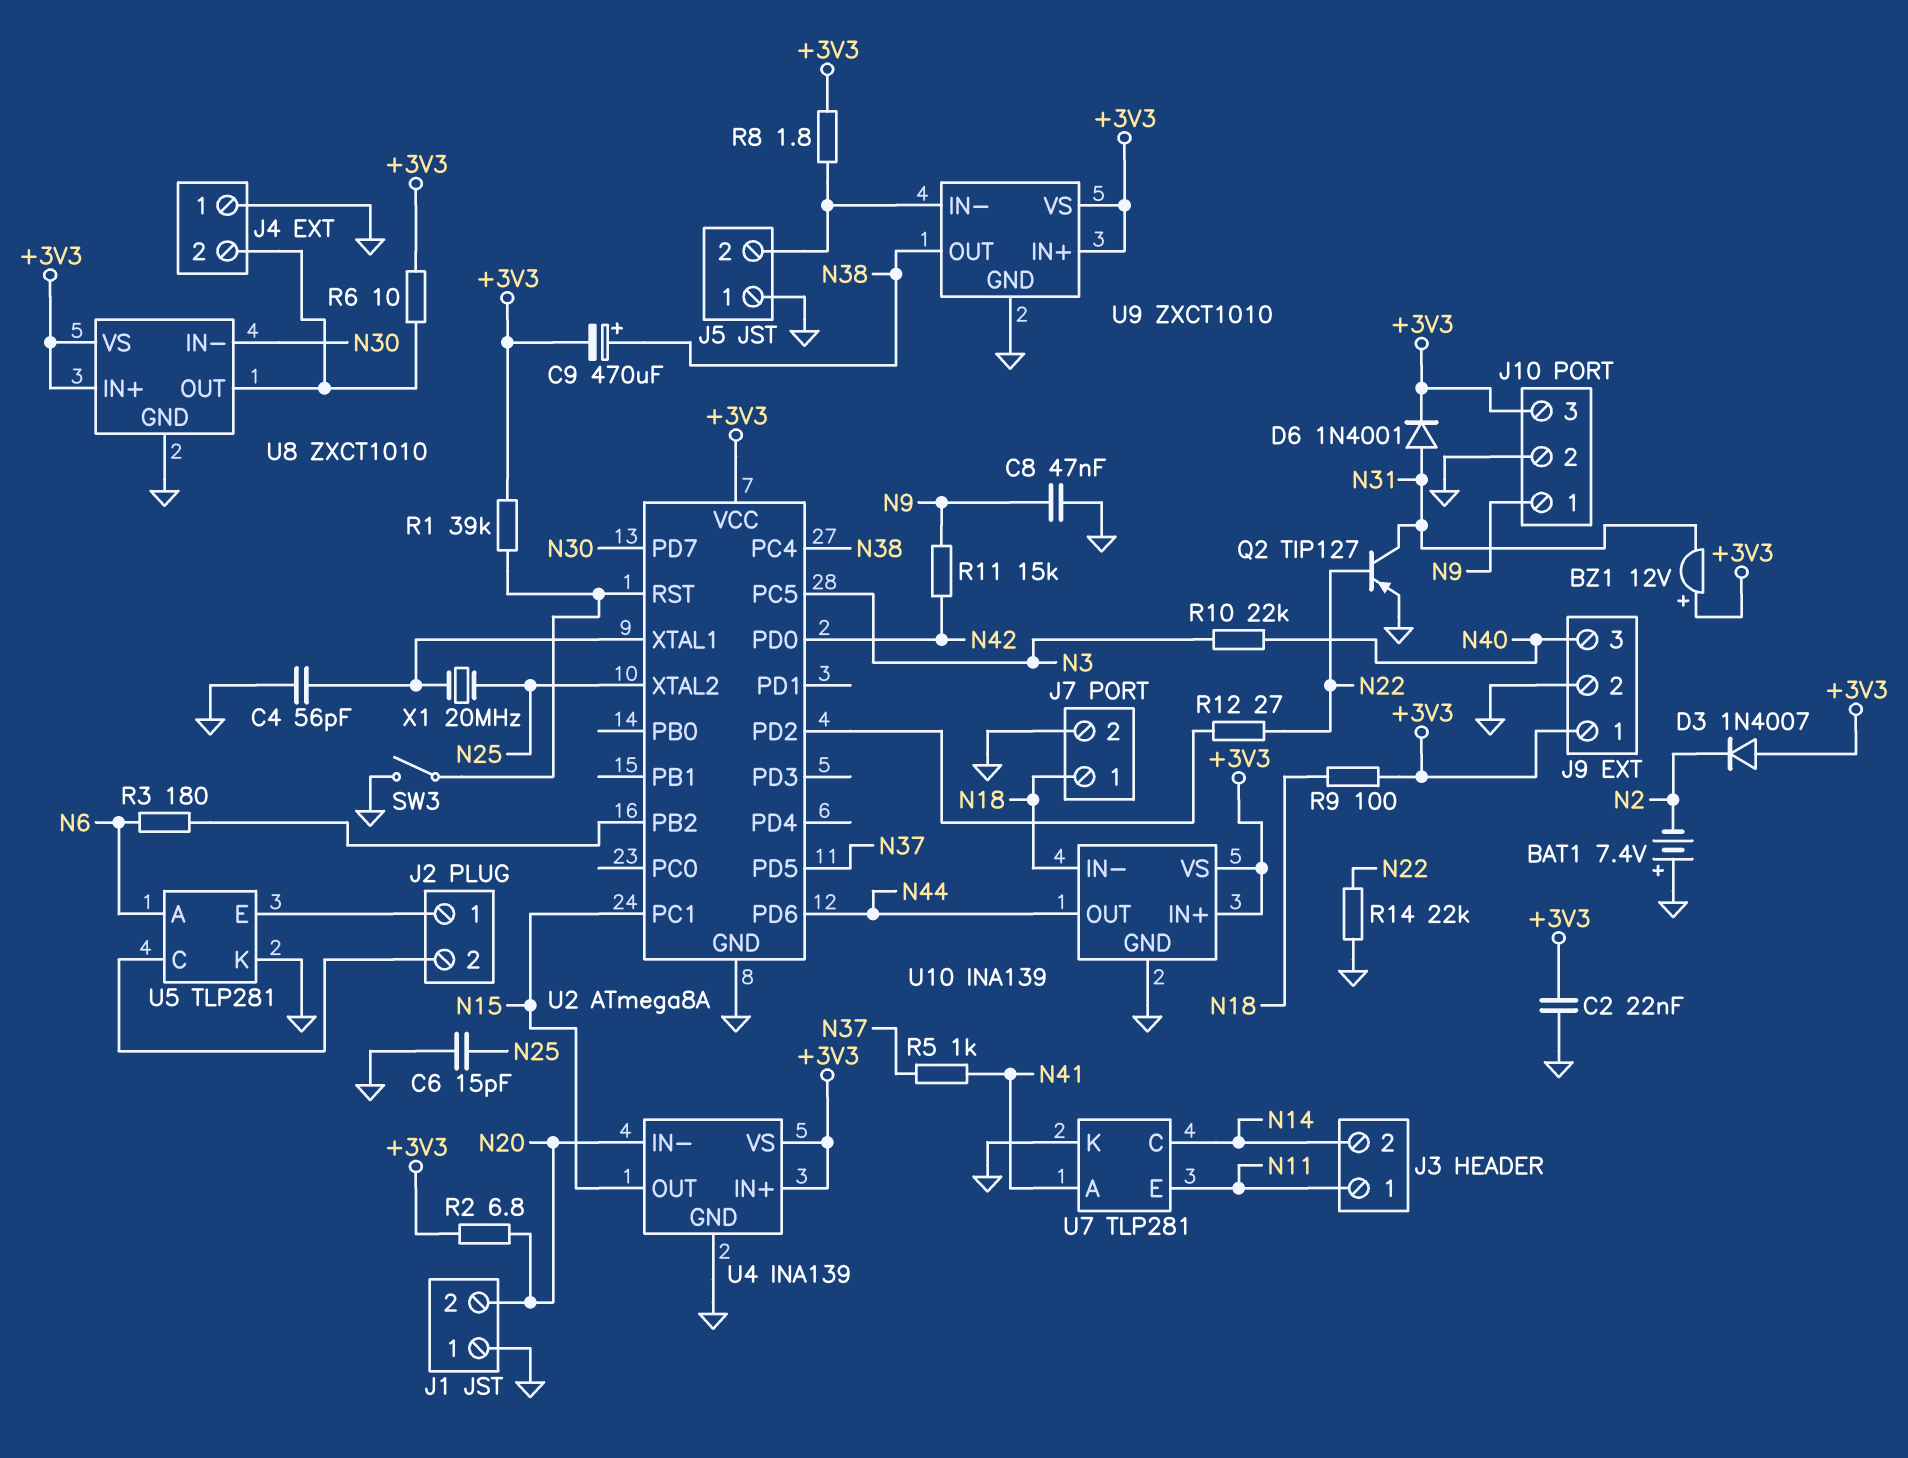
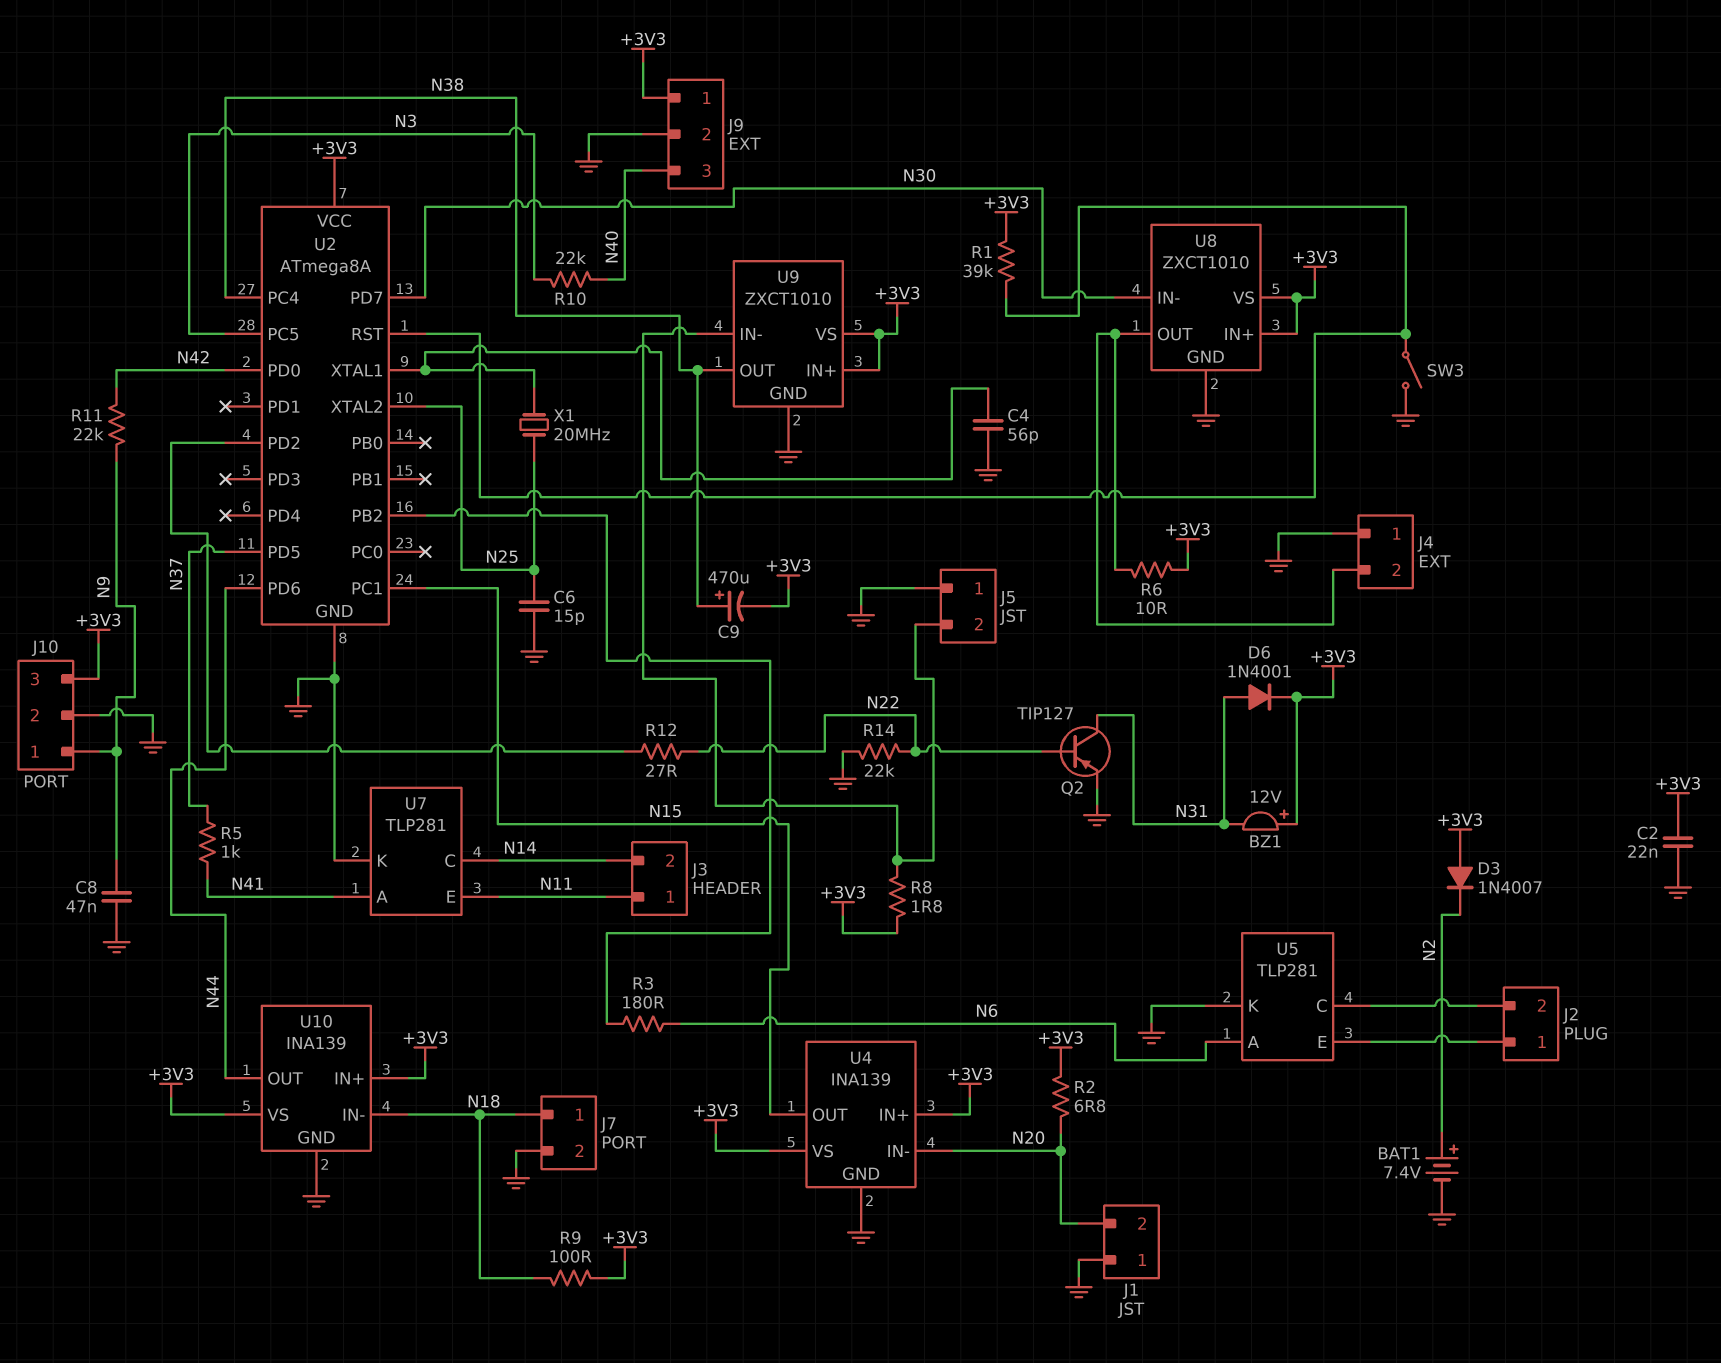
BAT1: 7.4V (plus GND, minus N2) -> 7.4V (plus N2, minus GND)
R11: 15k (N9, N42) -> 22k (N9, N42)

